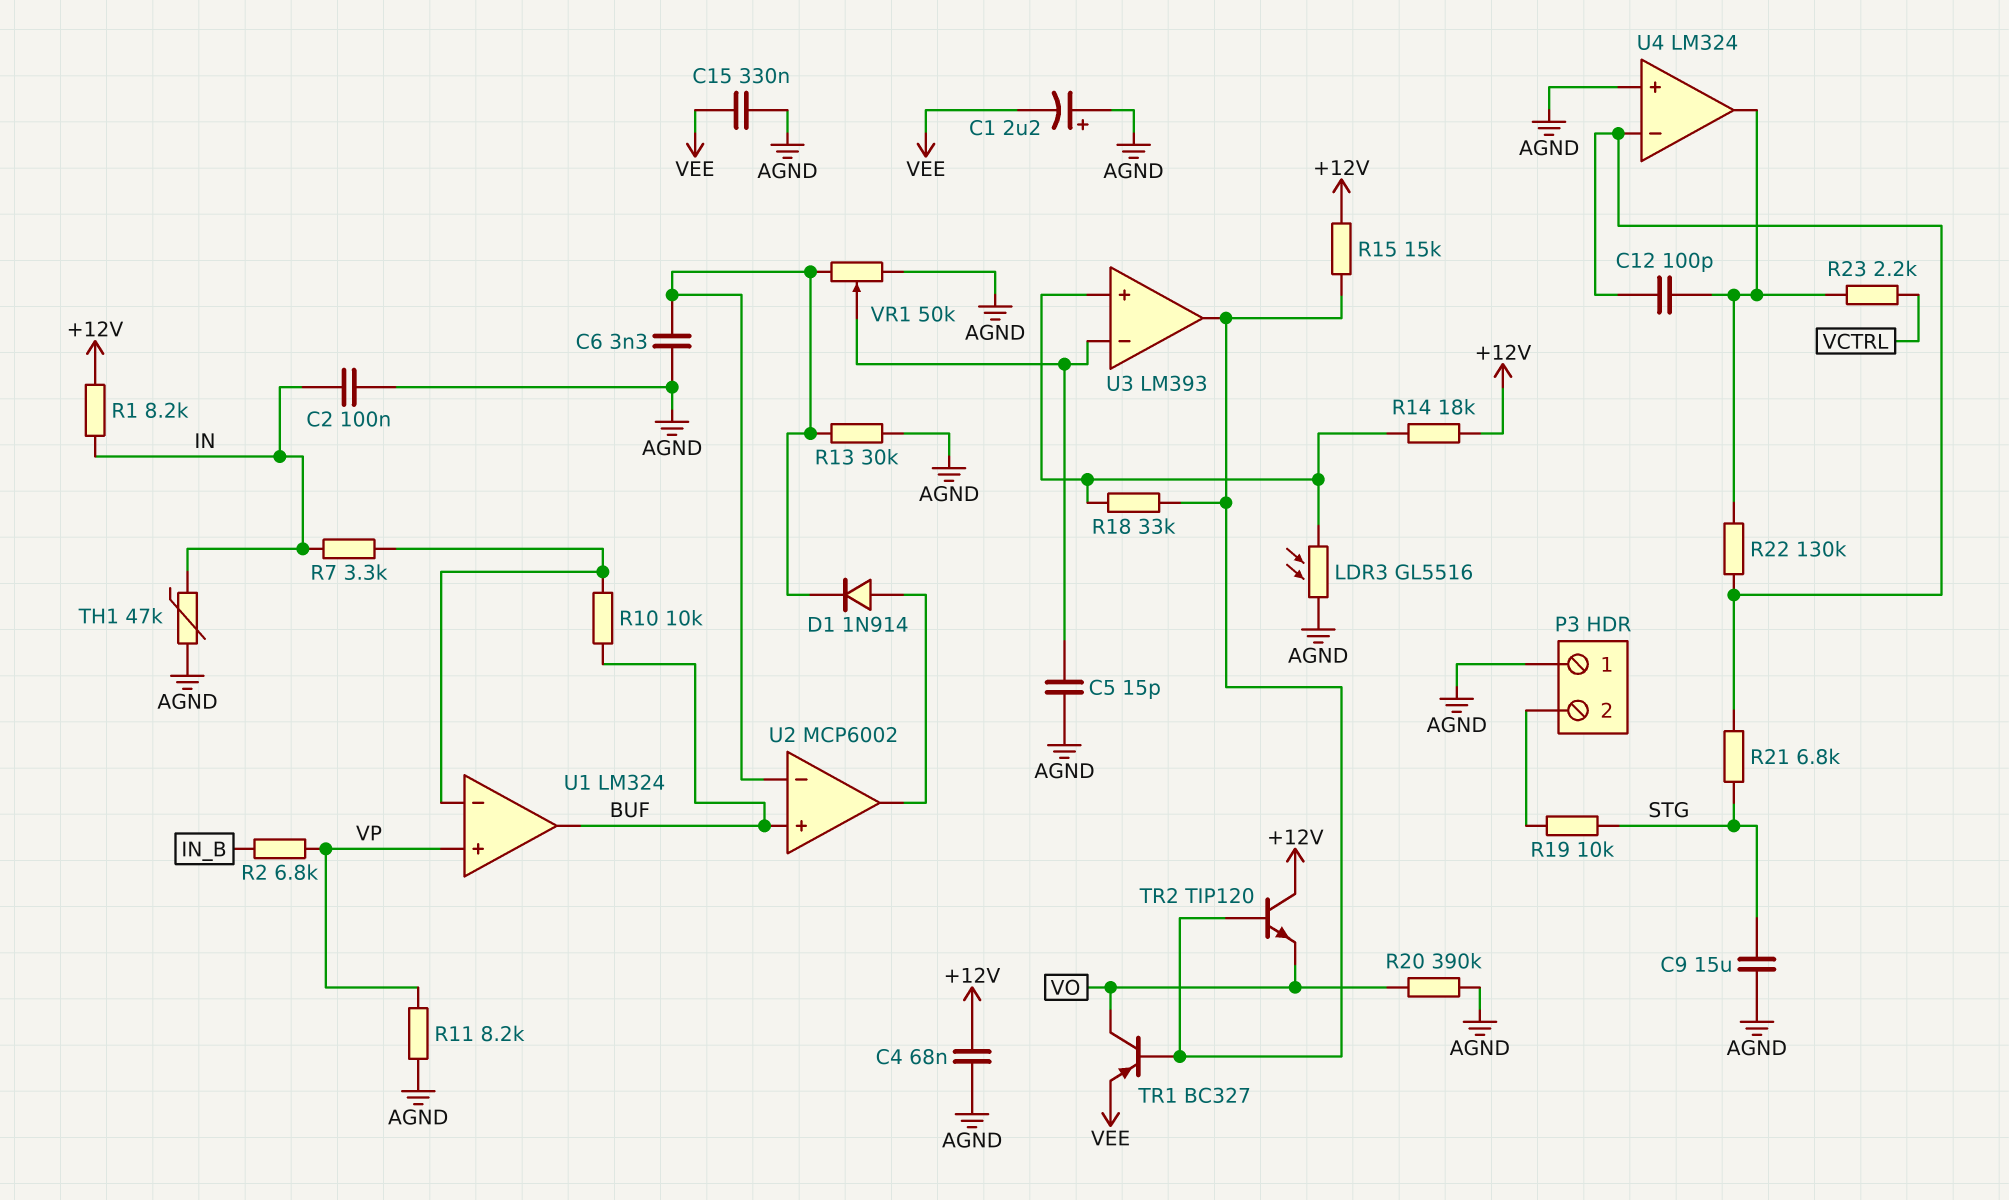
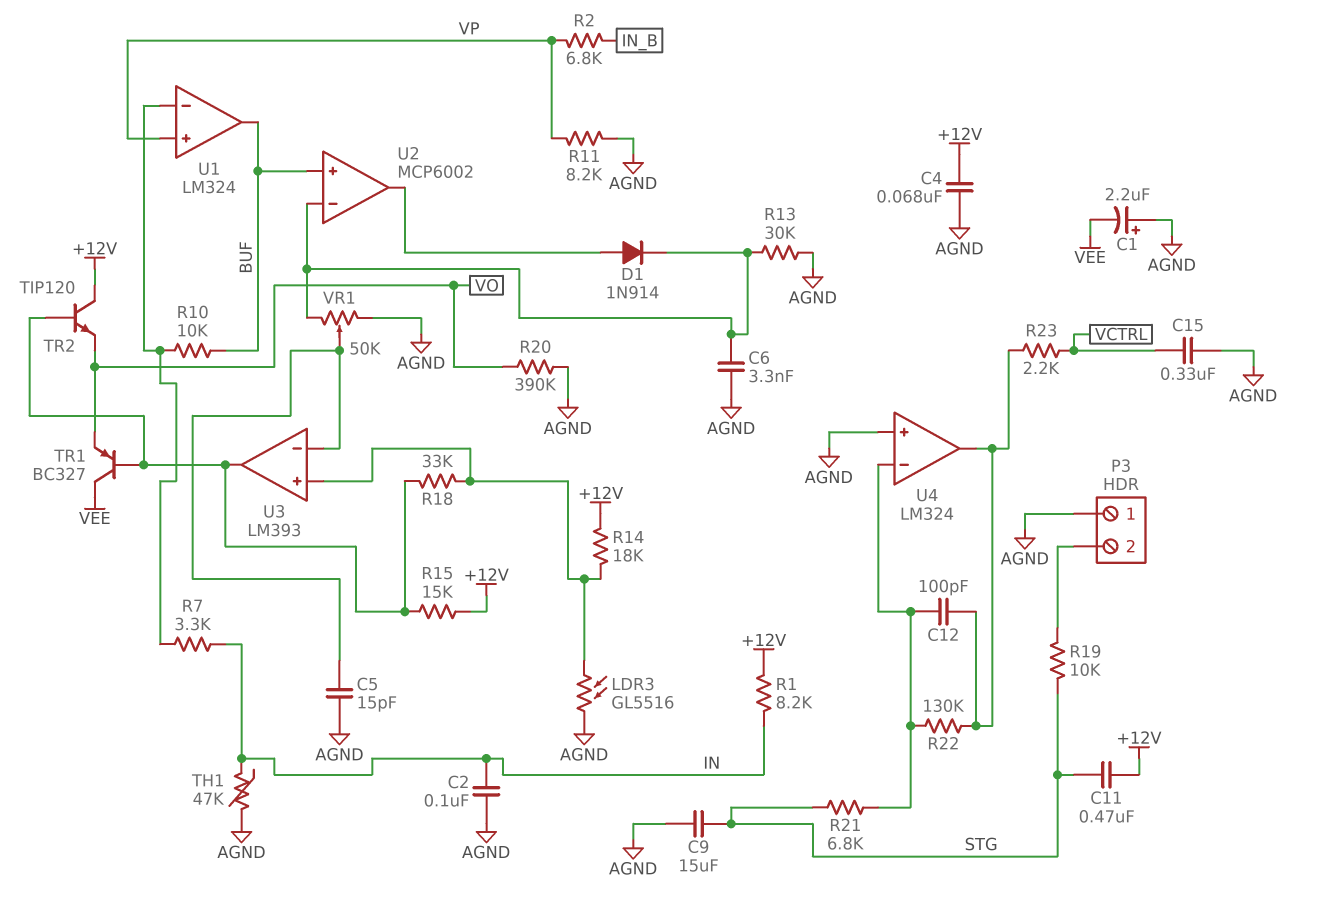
C11: none -> 470nF (+12V, STG)
C15: 330nF (AGND, VEE) -> 330nF (AGND, VCTRL)
TR1: PNP BC327 (B U3/out, C VO, E VEE) -> PNP BC327 (B U3/out, C VEE, E VO)

